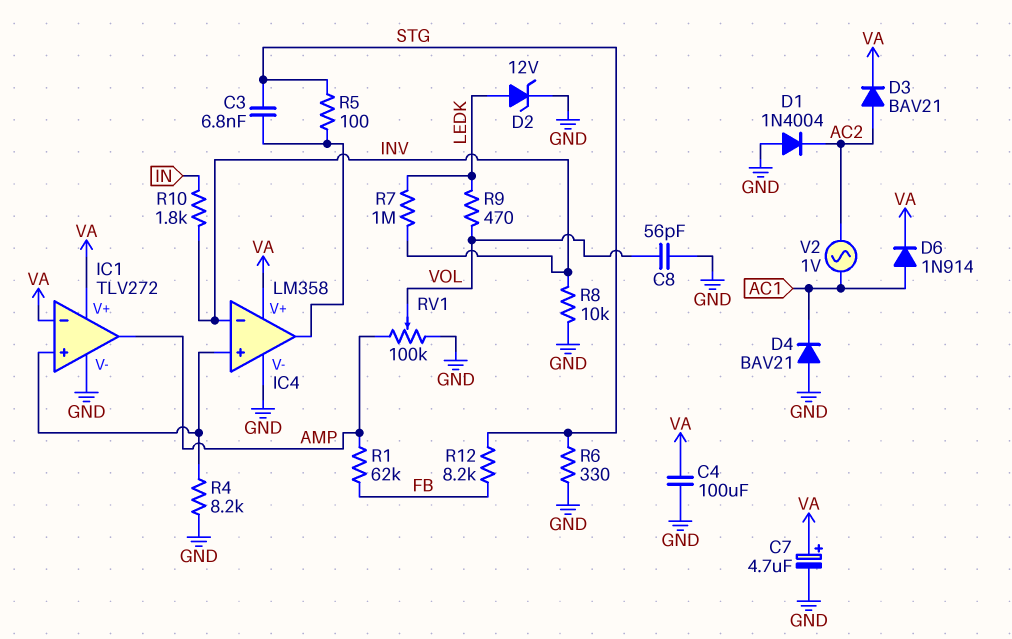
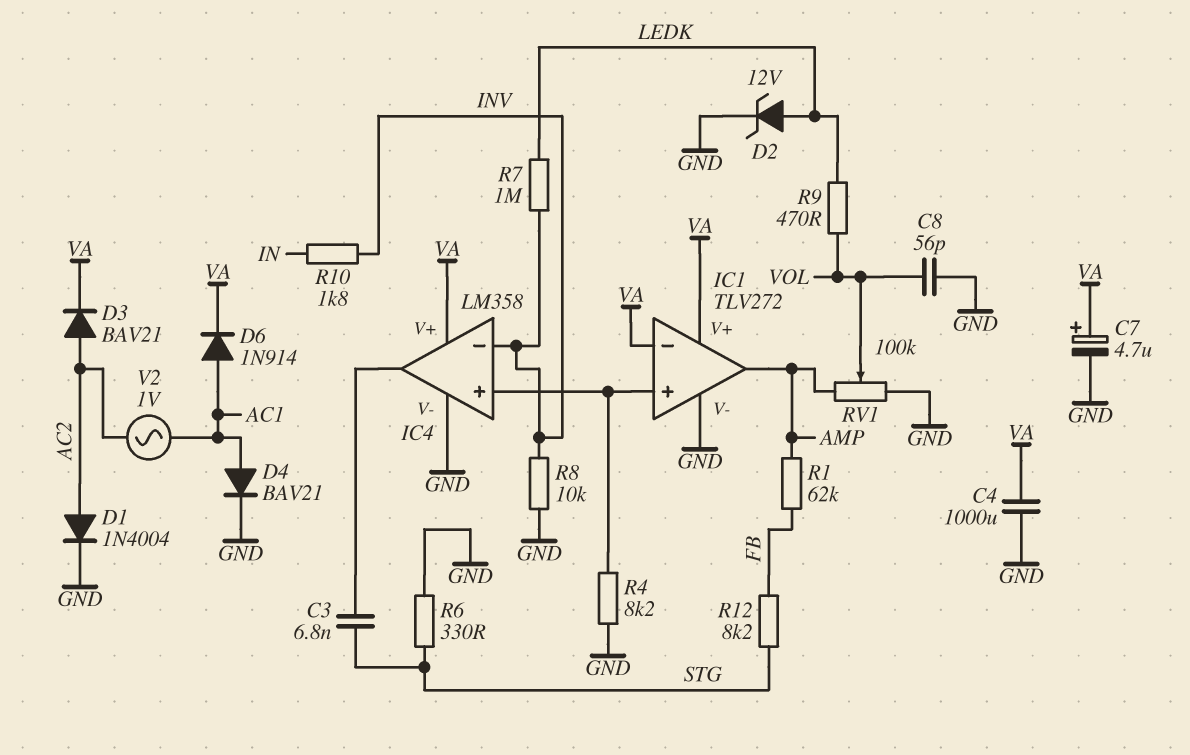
C4: 100uF (GND, VA) -> 1000uF (GND, VA)
D1: diode 1N4004 (A GND, K AC2) -> diode 1N4004 (A AC2, K GND)
D4: diode BAV21 (A GND, K AC1) -> diode BAV21 (A AC1, K GND)
R5: 100 (IC4/out, STG) -> none

